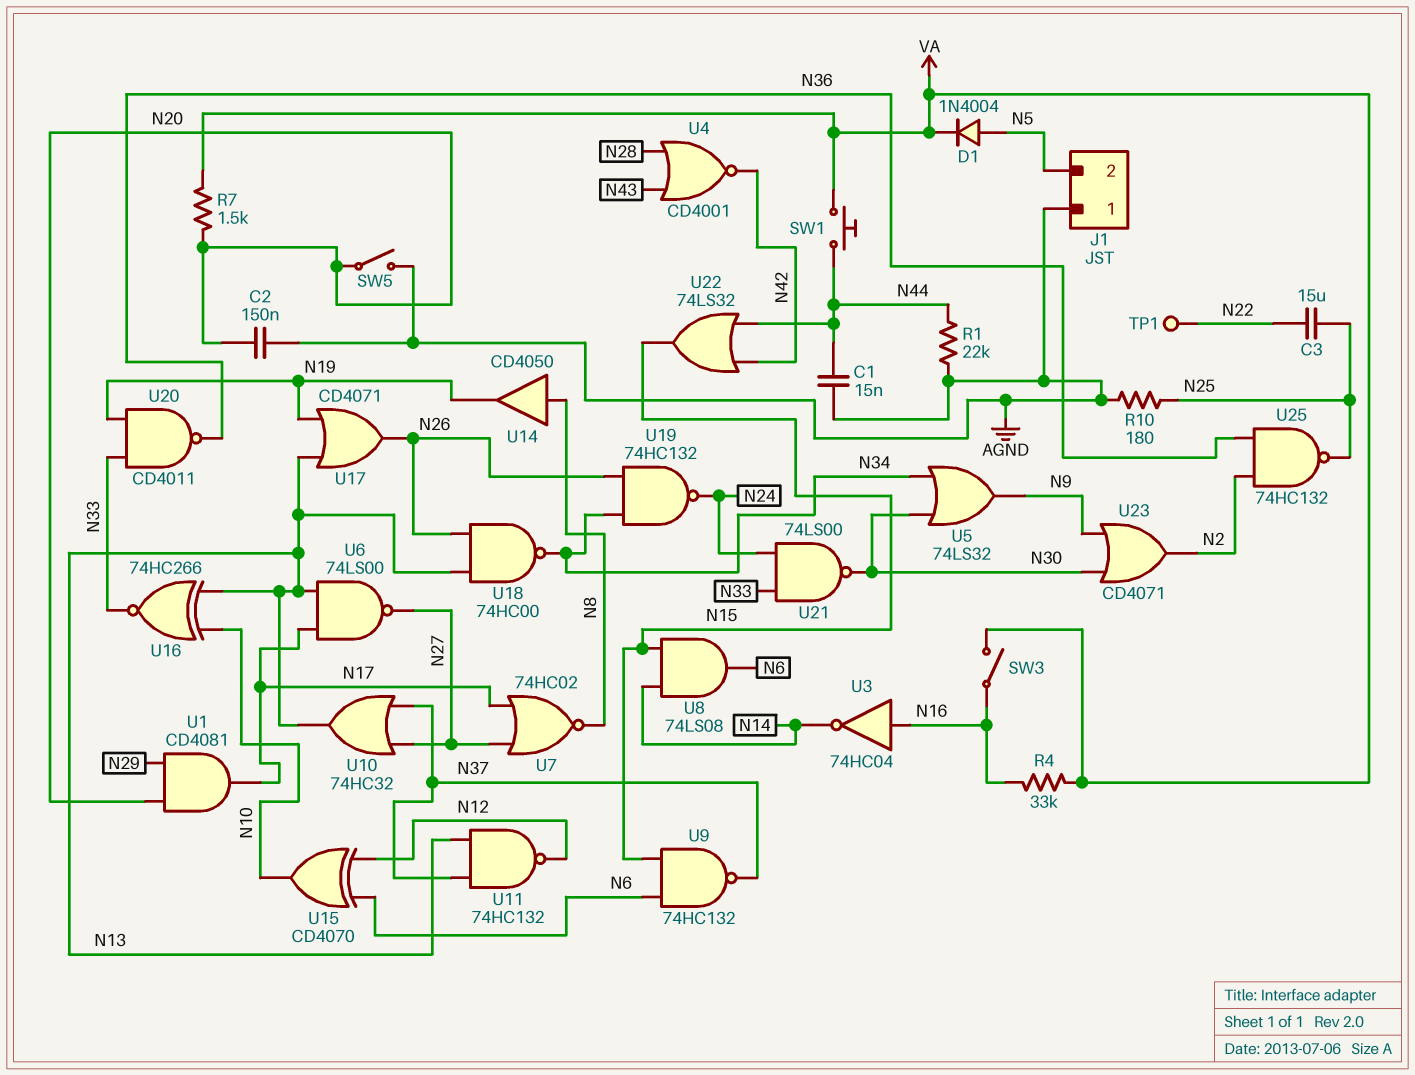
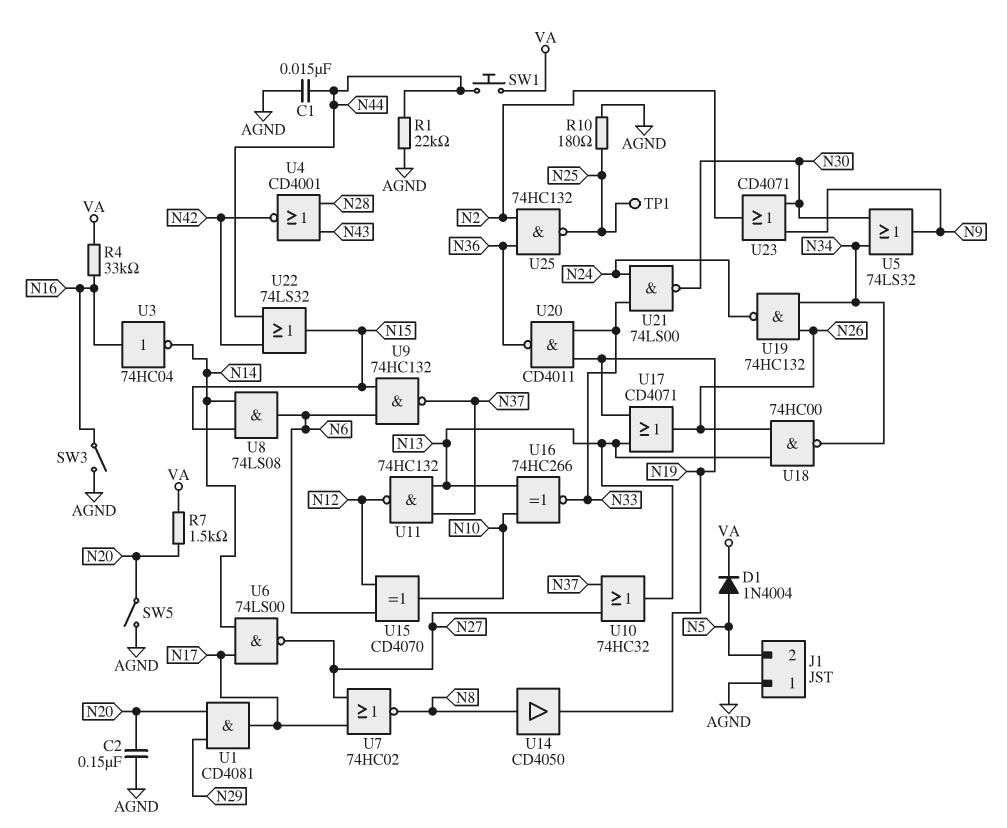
C3: 15uF (N22, N25) -> none
SW3: switch (N16, VA) -> switch (AGND, N16)
TP1: test point (N22) -> test point (N25)
U6: NAND 74LS00 (in N13, in N17, out N27) -> NAND 74LS00 (in N14, in N17, out N27)

